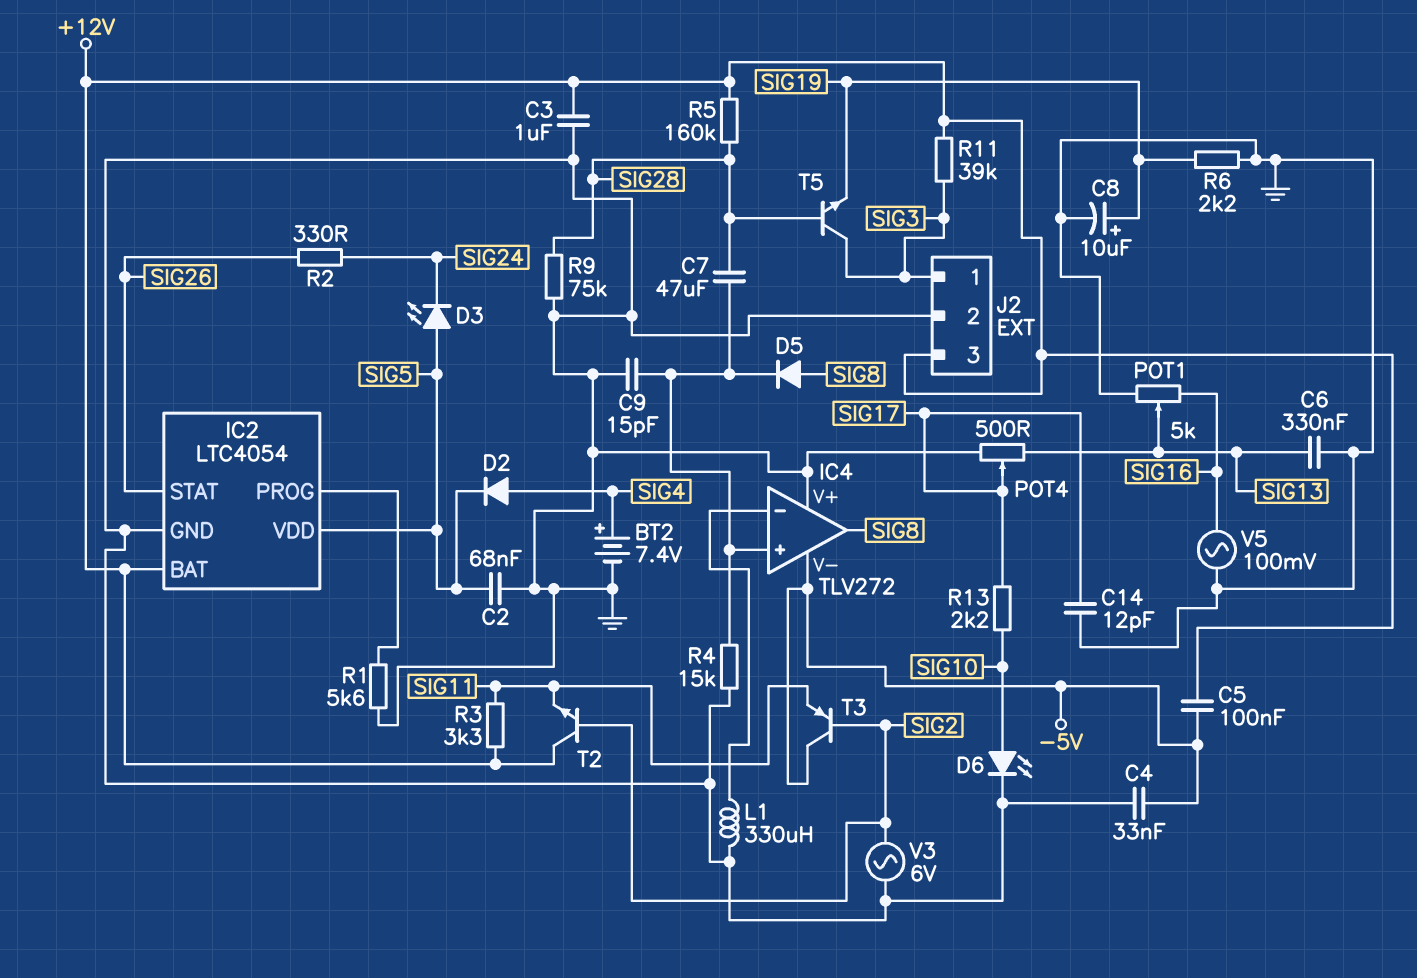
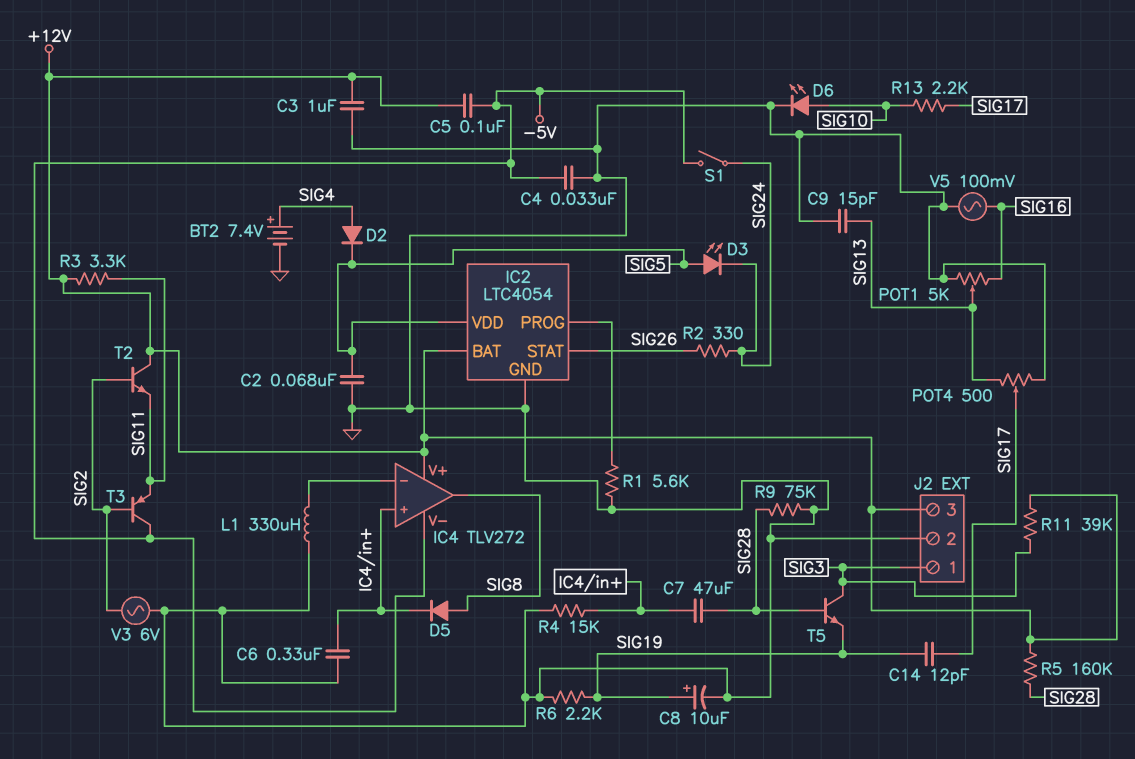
C6: 330nF (GND, SIG13) -> 330nF (GND, IC4/in+)
C9: 15pF (GND, IC4/in+) -> 15pF (GND, SIG13)
C14: 12pF (GND, SIG17) -> 12pF (SIG17, SIG19)
IC4 pin V+: GND -> +12V
S1: none -> switch (-5V, SIG24)

